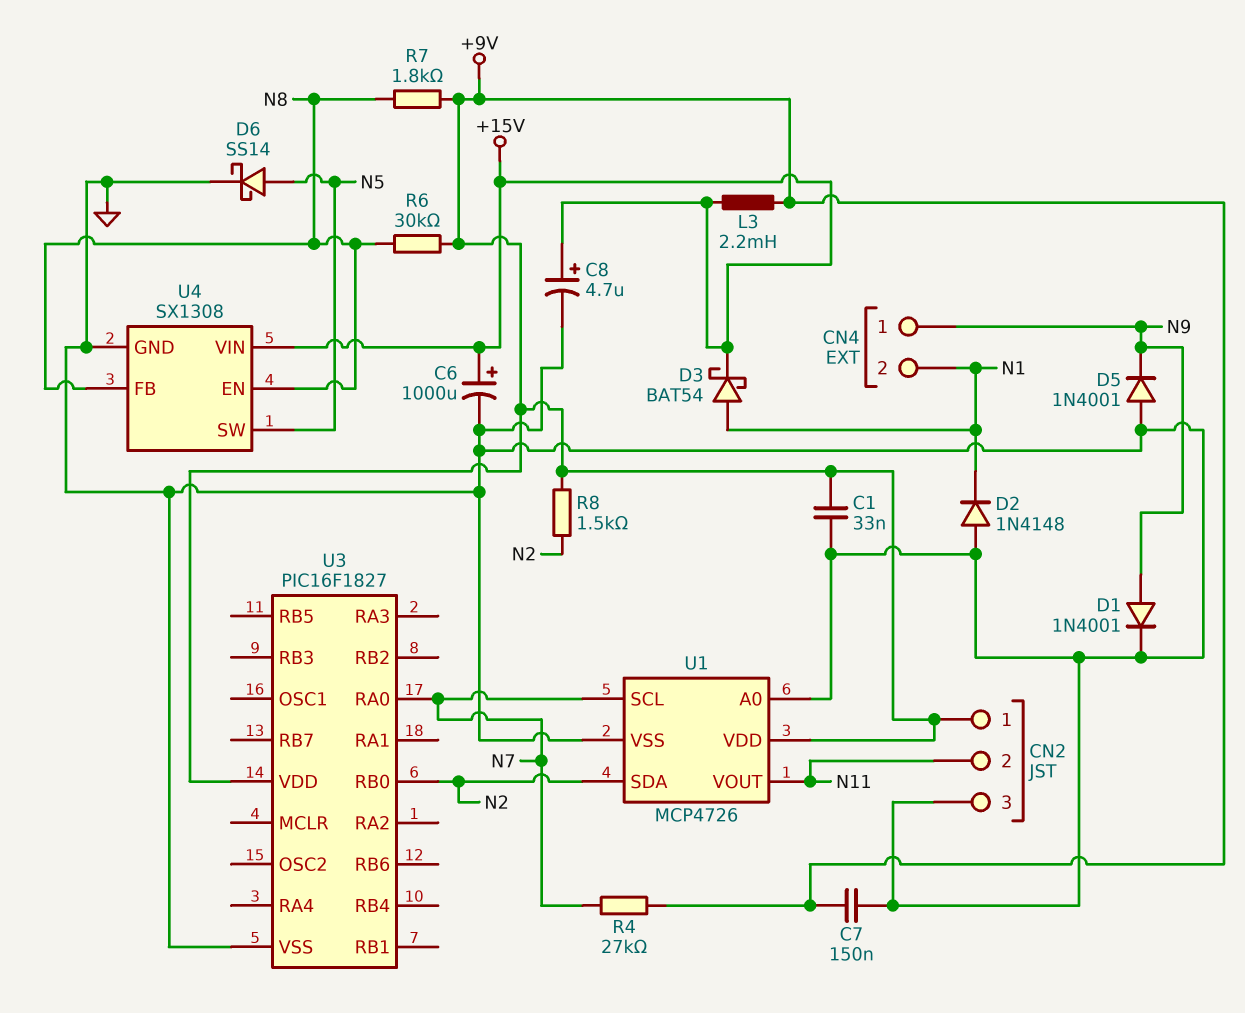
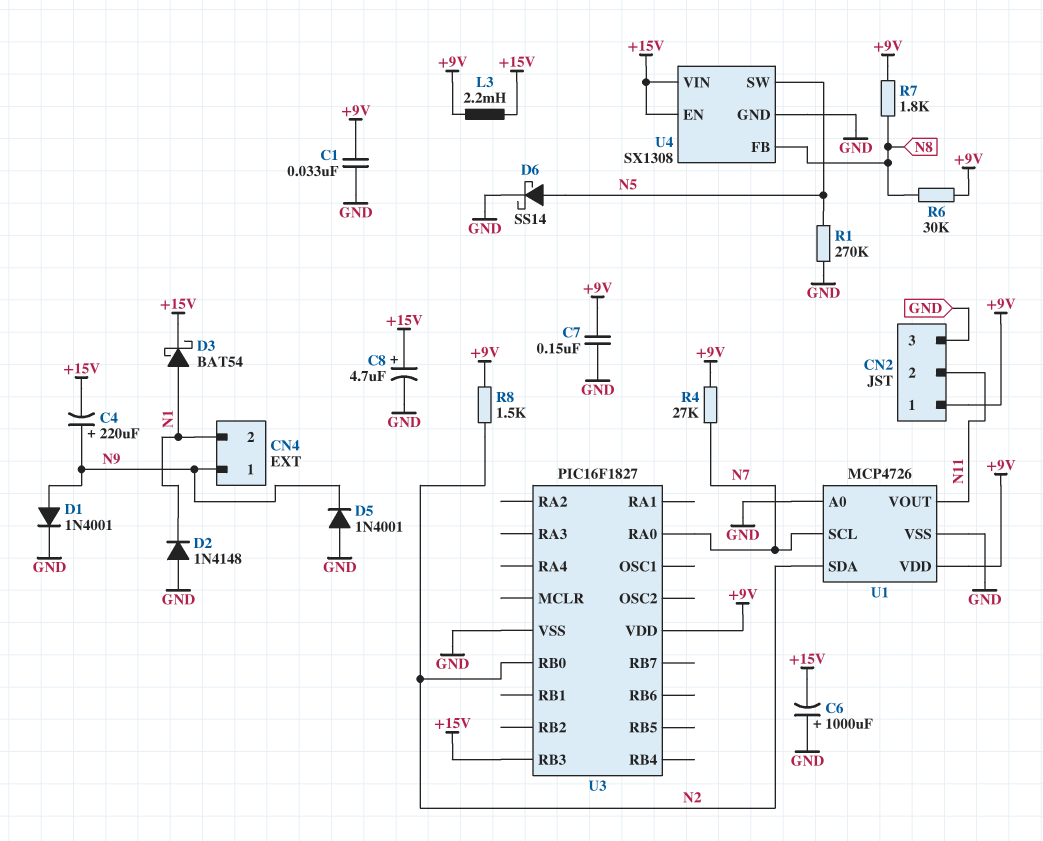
C4: none -> 220uF (plus N9, minus +15V)
C6: 1000uF (plus +15V, minus GND) -> 1000uF (plus GND, minus +15V)
R1: none -> 270k (GND, N5)
U3 pin RB3: none -> +15V
U4 pin EN: N8 -> +15V

